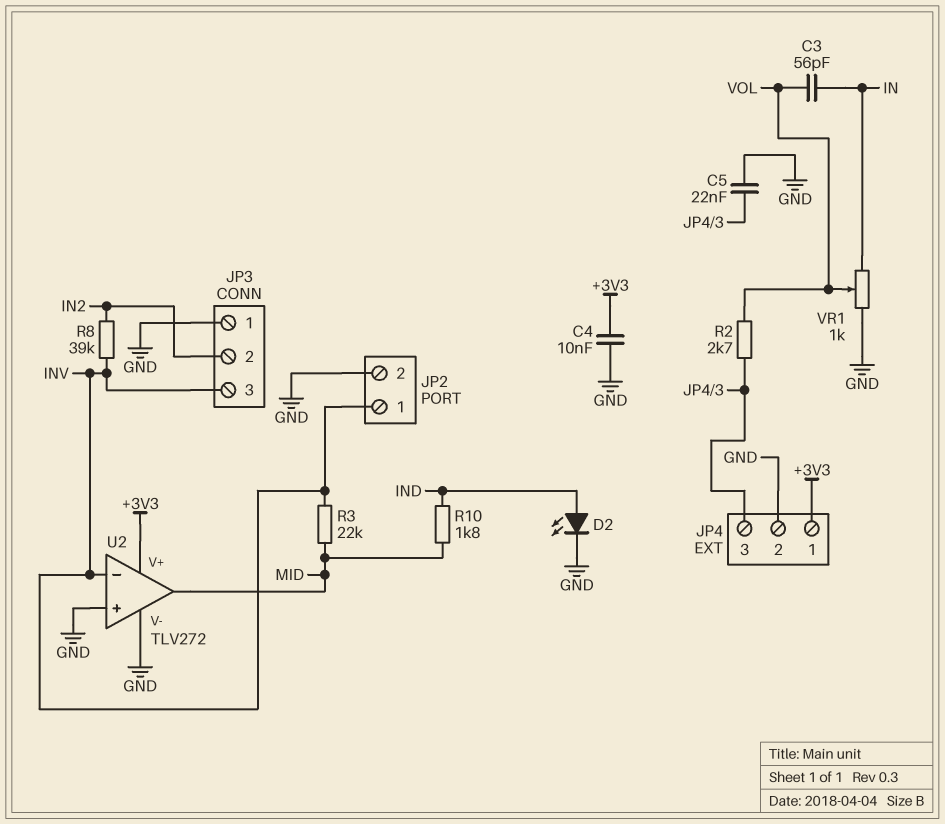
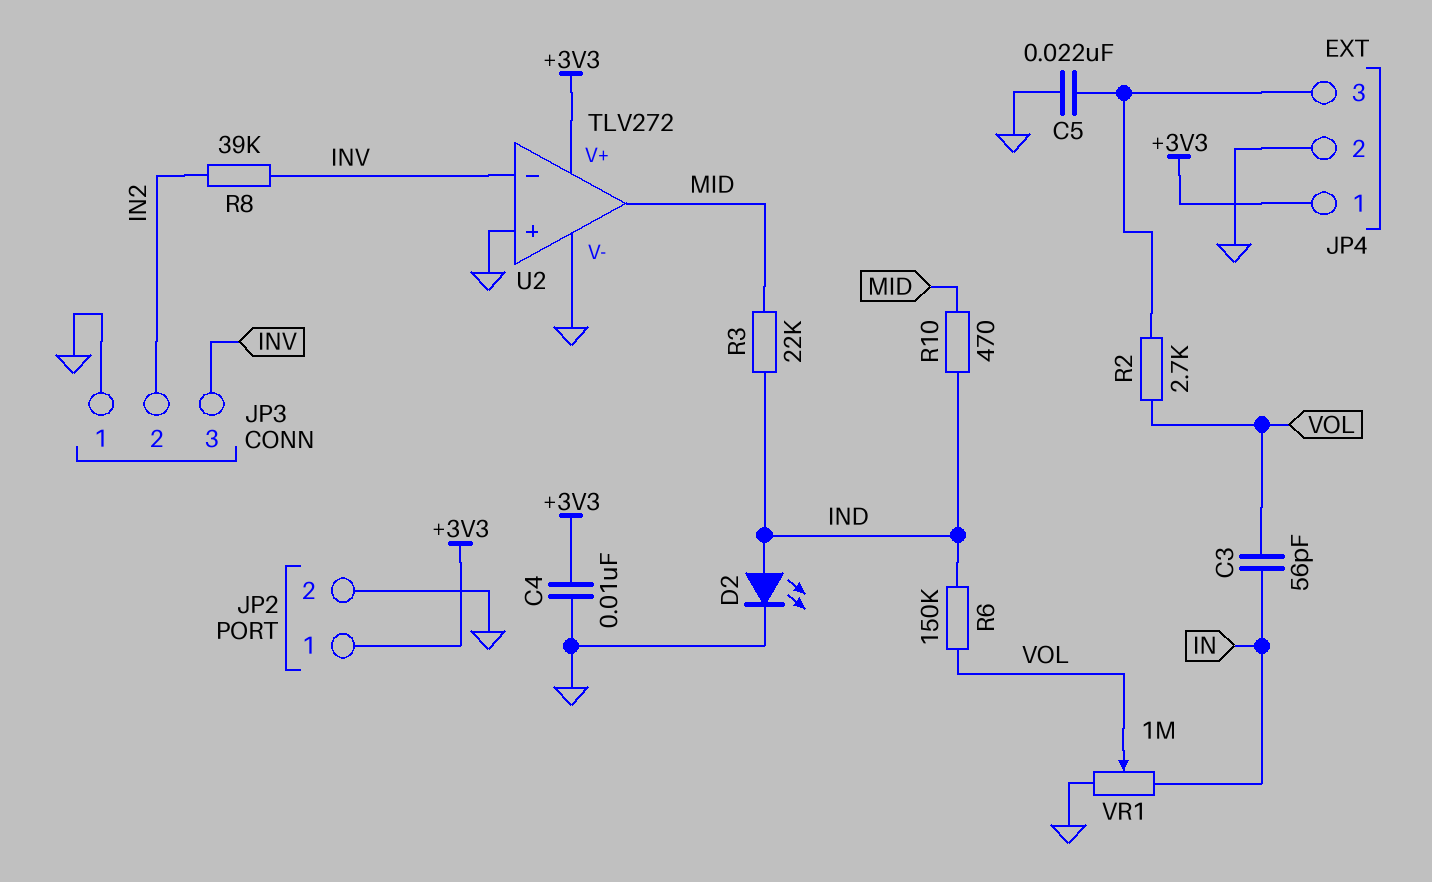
JP2 pin 1: INV -> +3V3
R3: 22k (INV, MID) -> 22k (IND, MID)
R6: none -> 150k (IND, VOL)
R10: 1.8k (IND, MID) -> 470 (IND, MID)
VR1: 1k (GND, IN, wiper VOL) -> 1M (GND, IN, wiper VOL)

